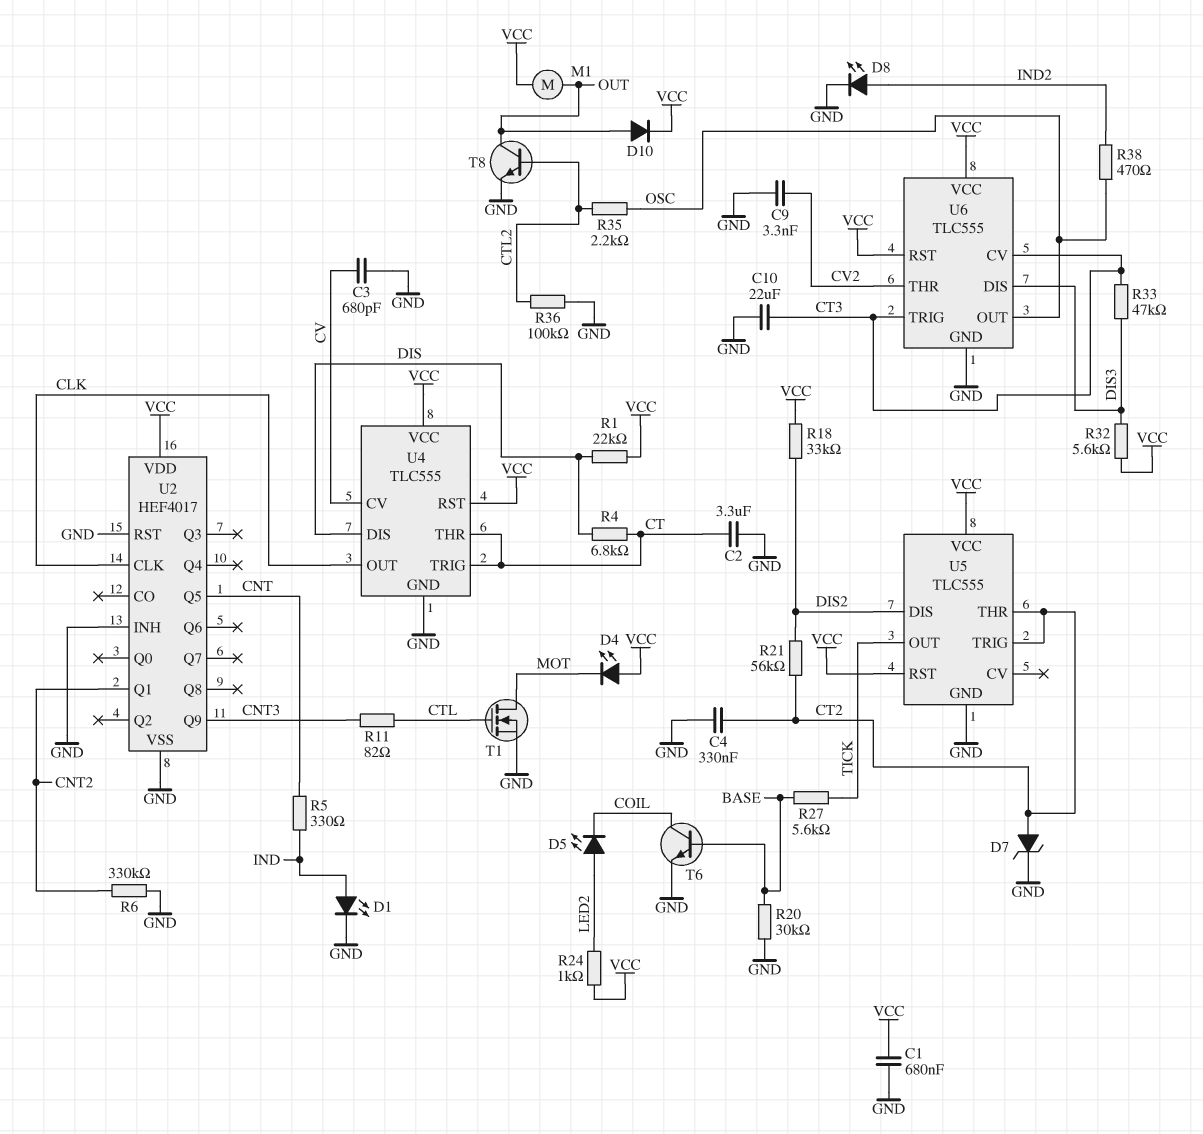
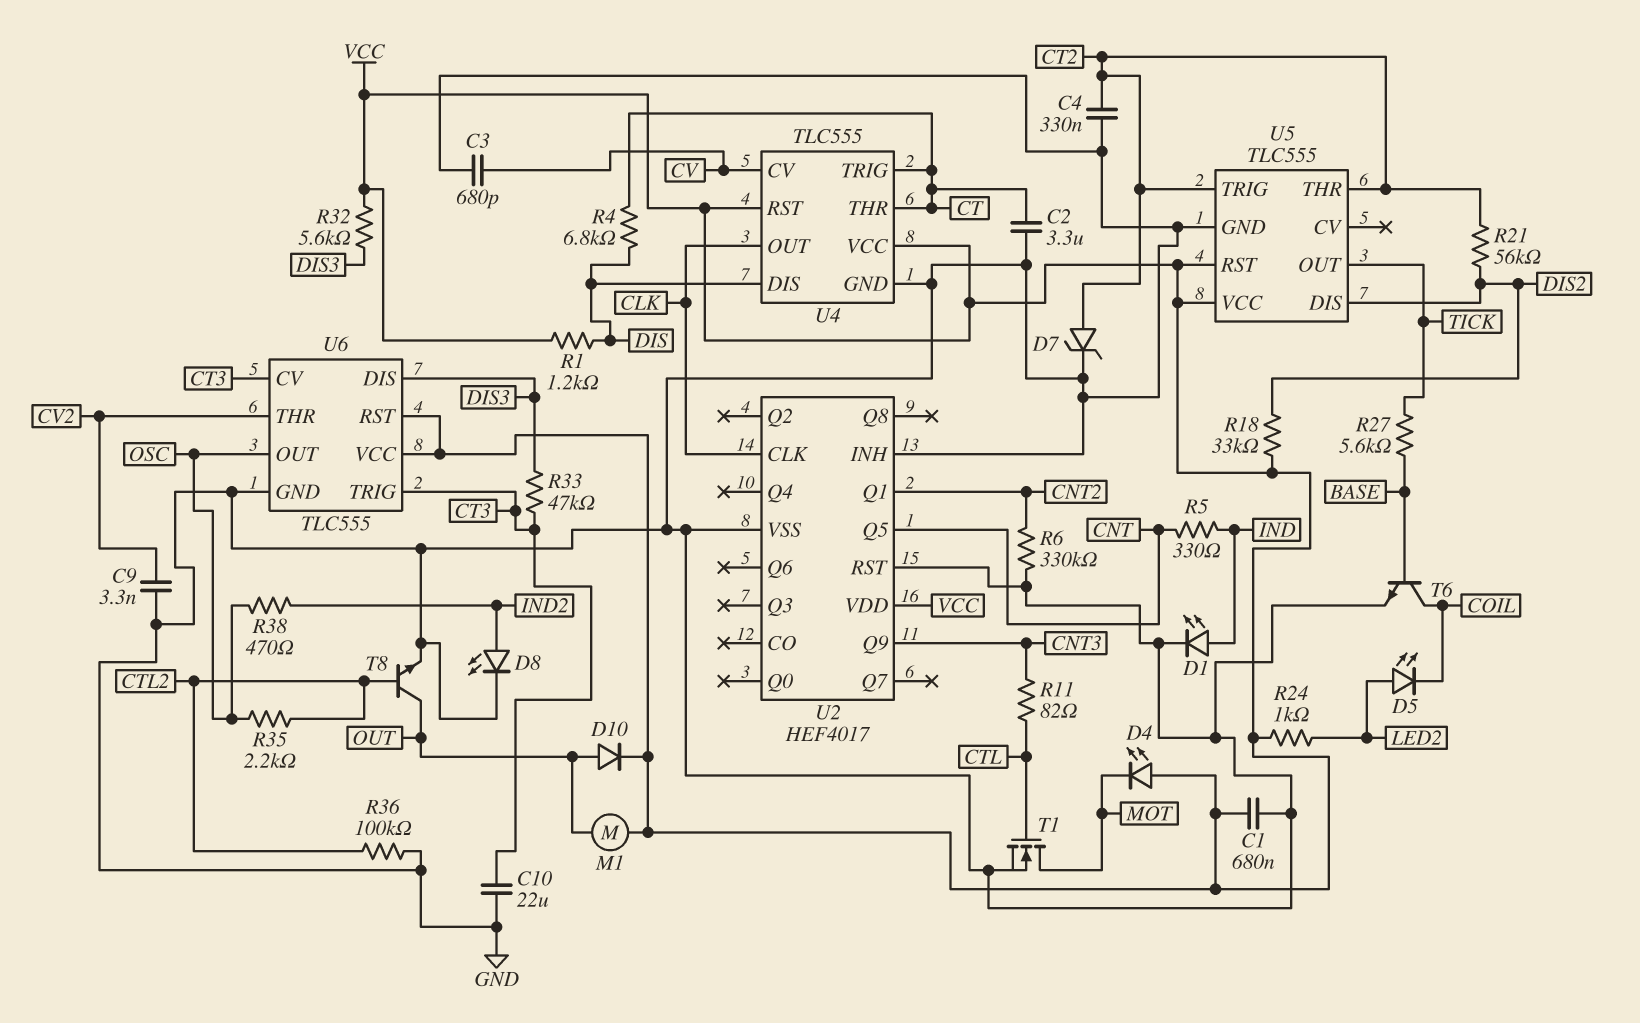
R1: 22k (DIS, VCC) -> 1.2k (DIS, VCC)
R20: 30k (BASE, GND) -> none

